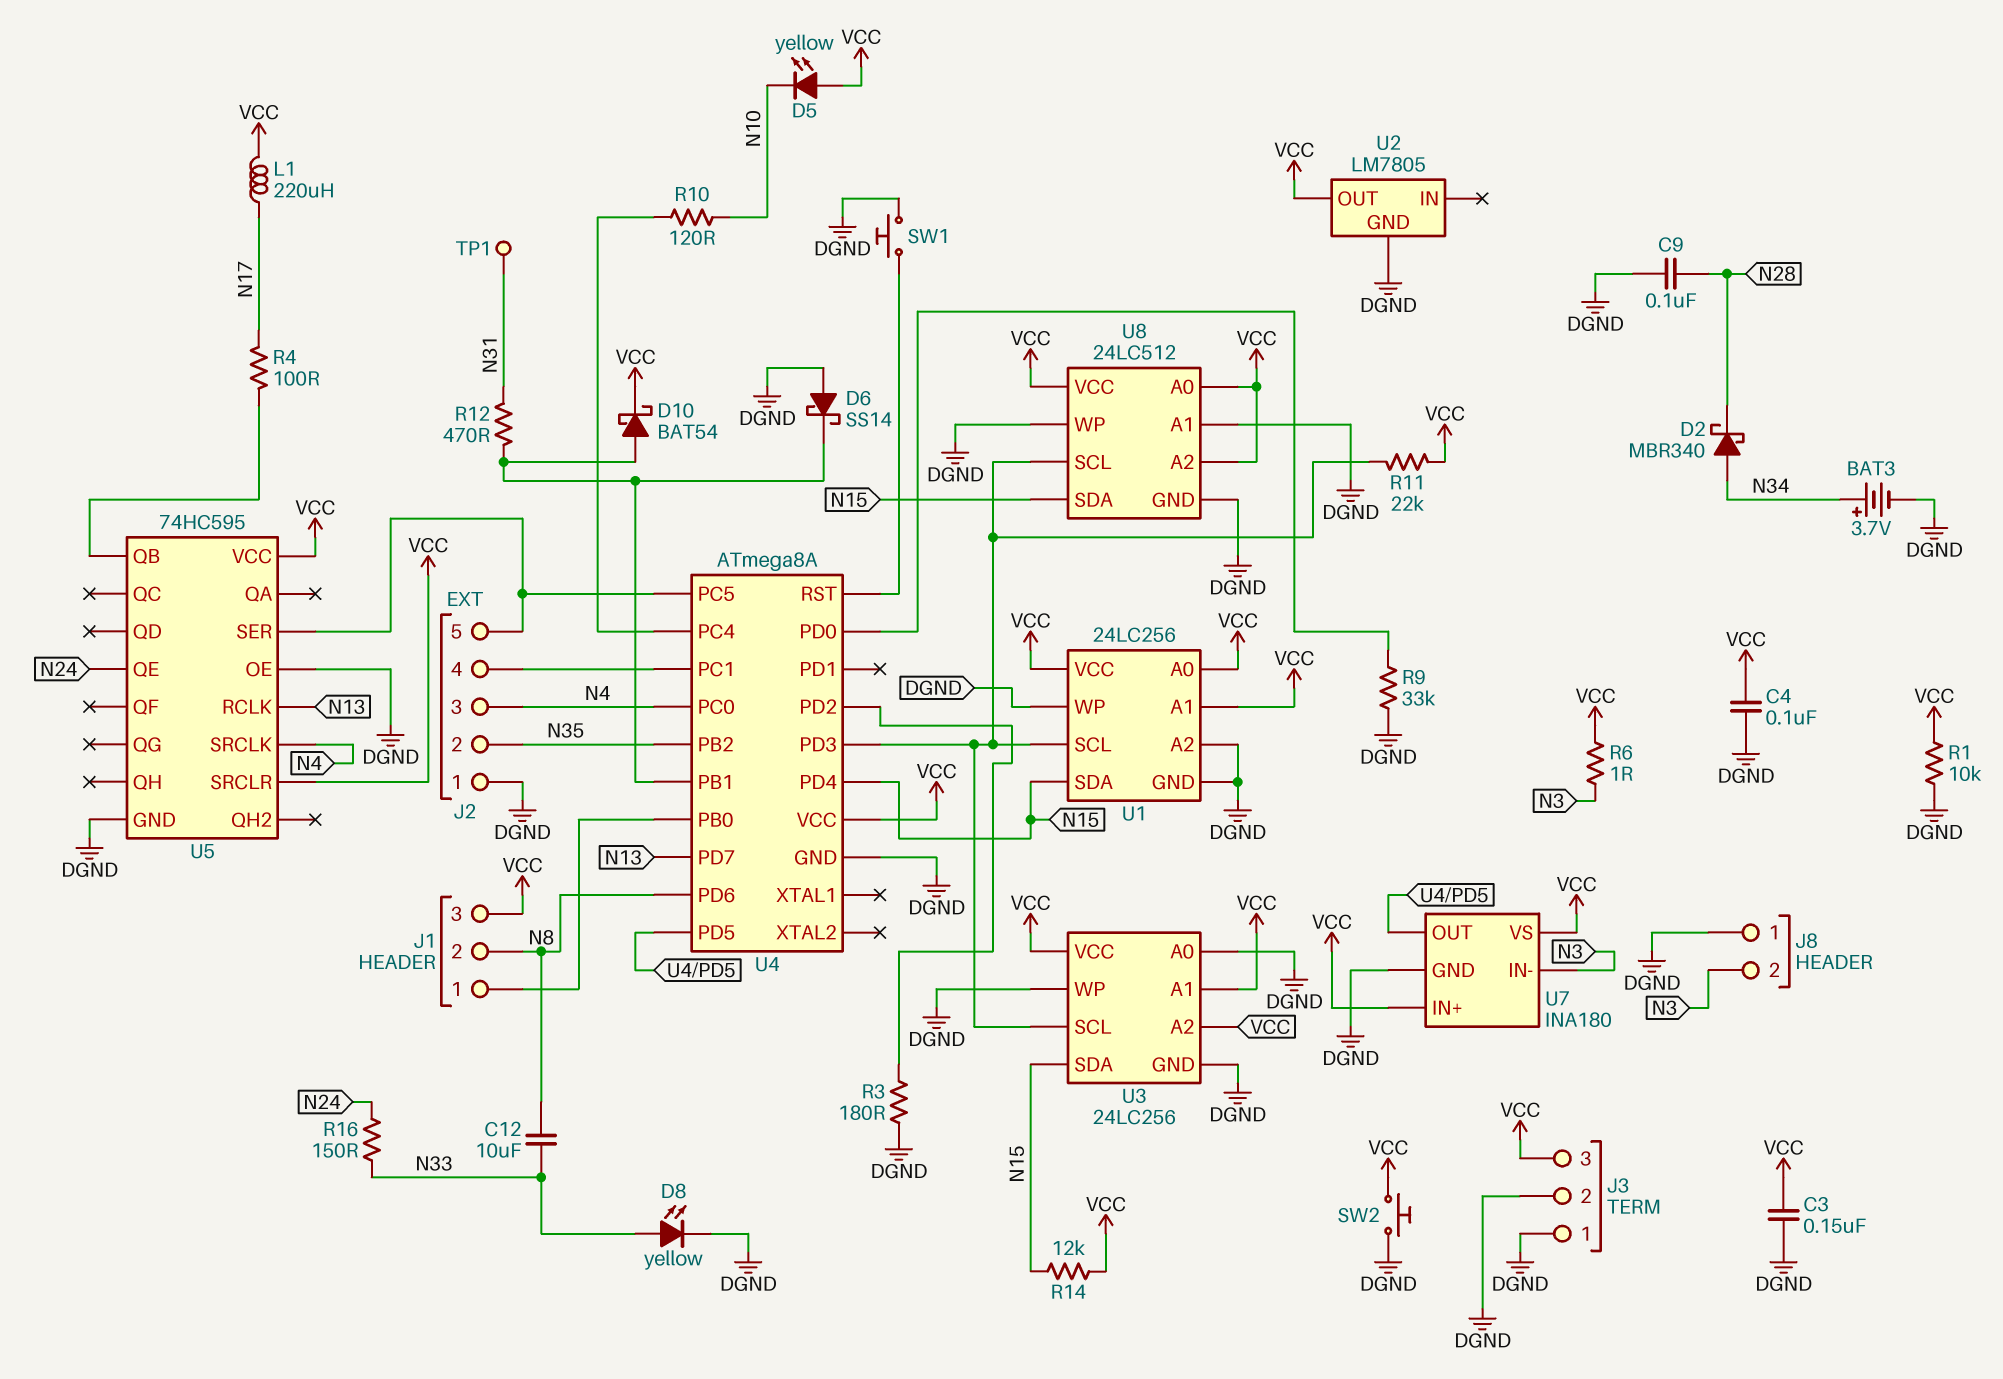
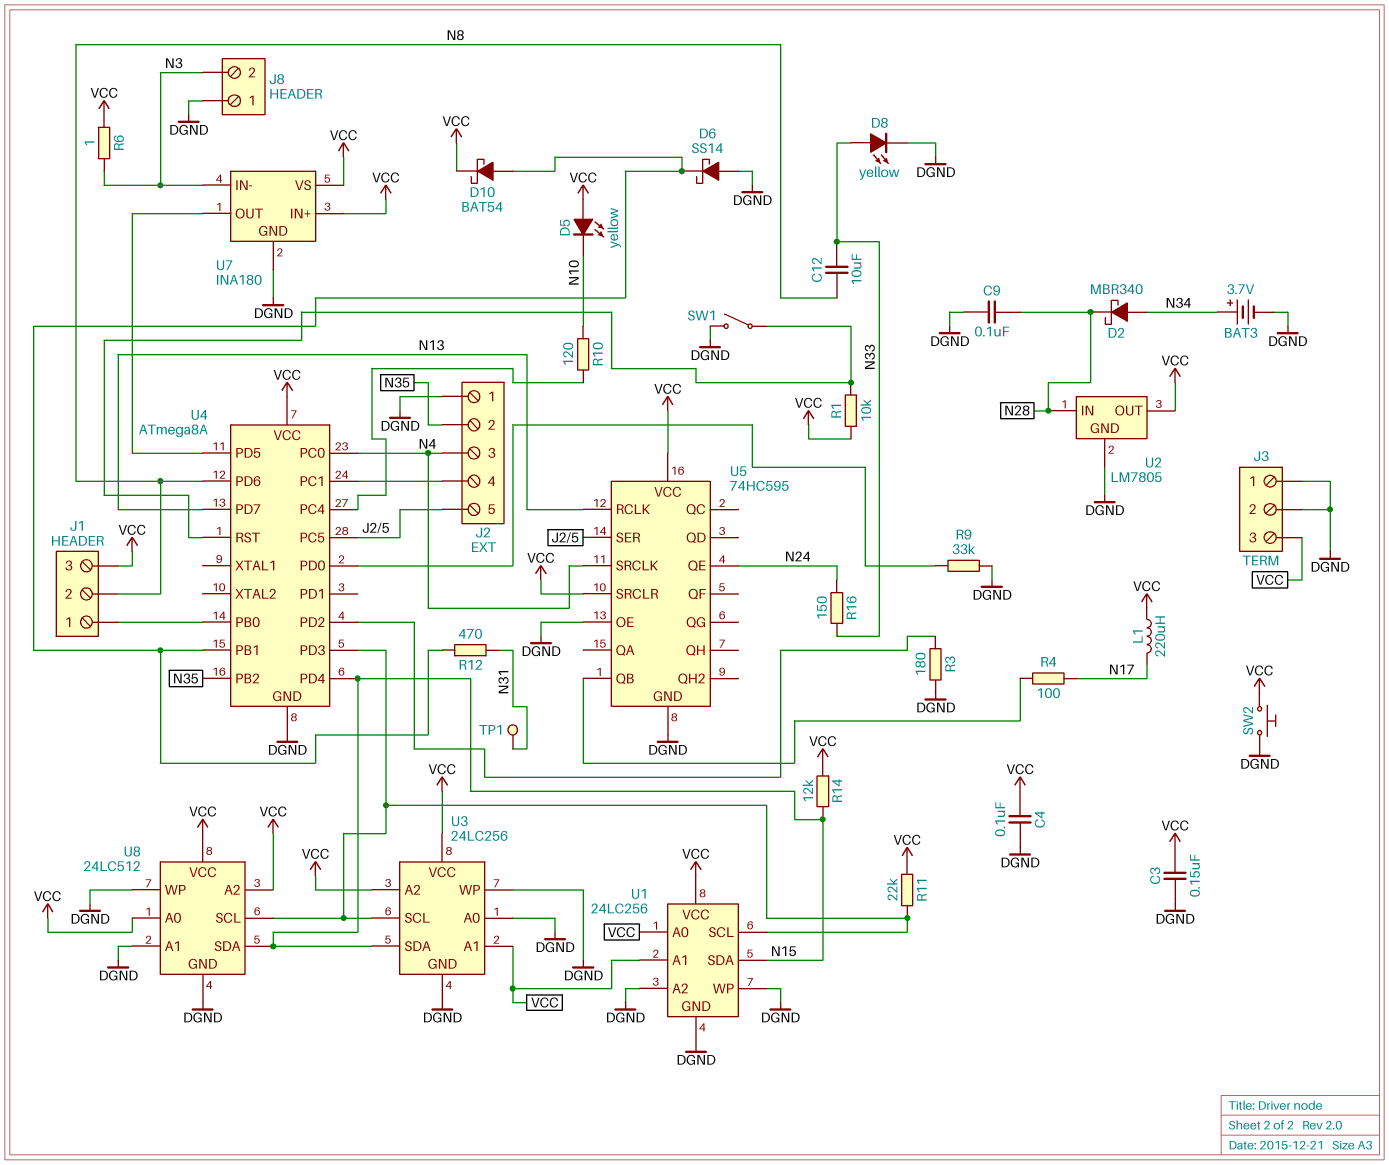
R1: 10k (DGND, VCC) -> 10k (U4/RST, VCC)
SW1: button (DGND, U4/RST) -> switch (DGND, U4/RST)
U2 pin IN: none -> N28

